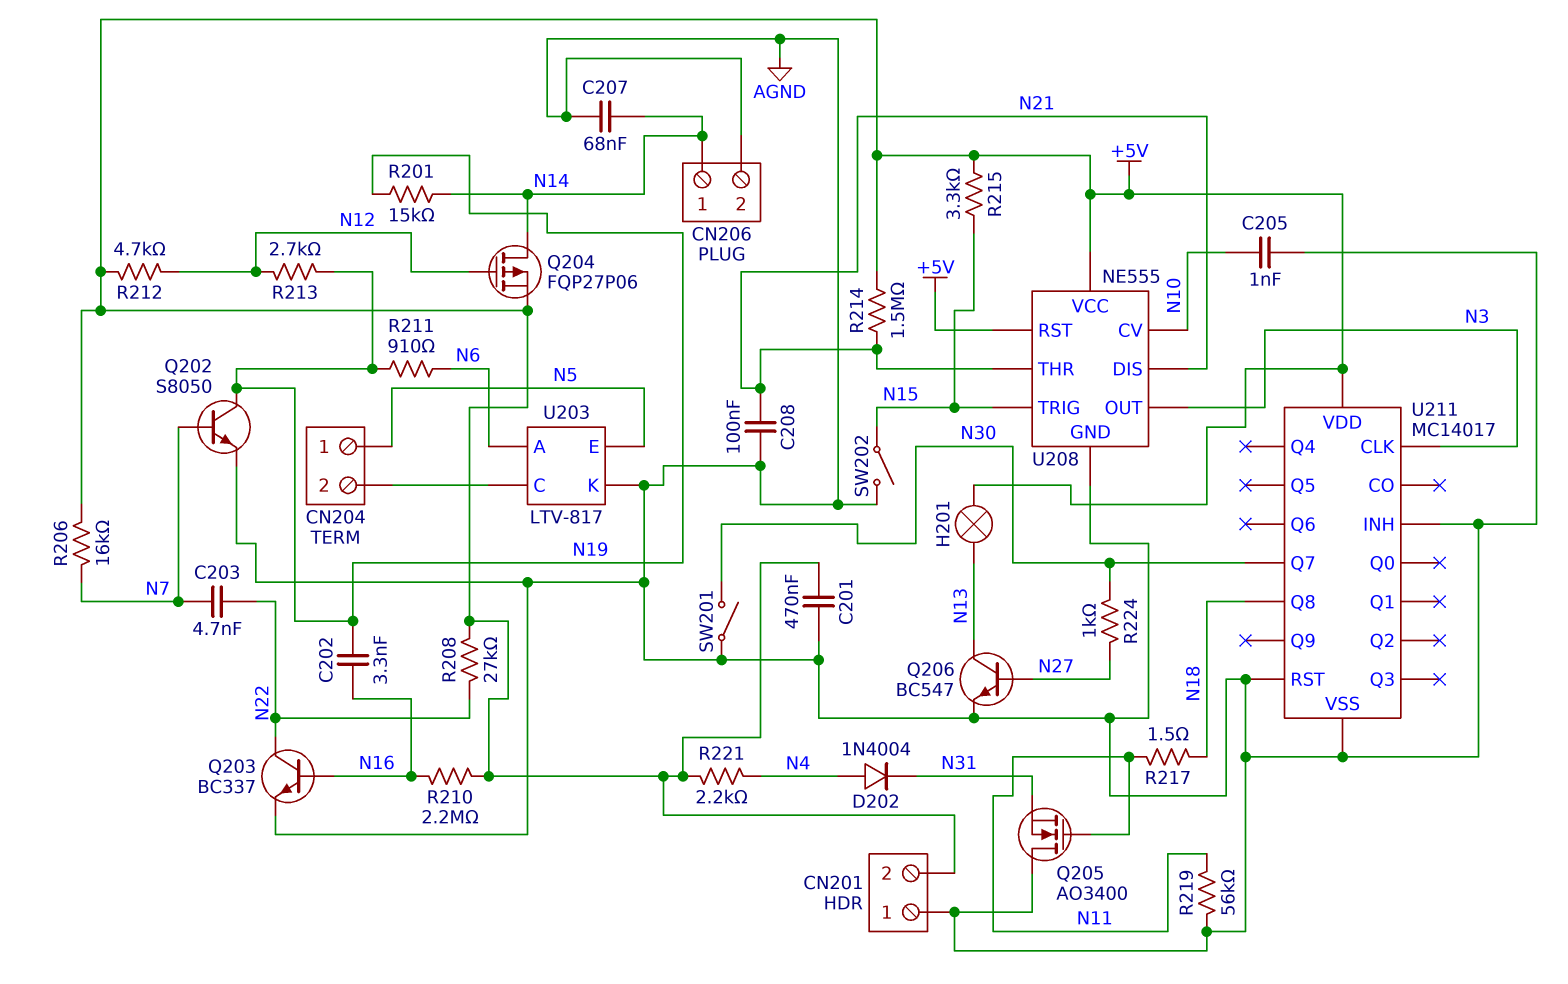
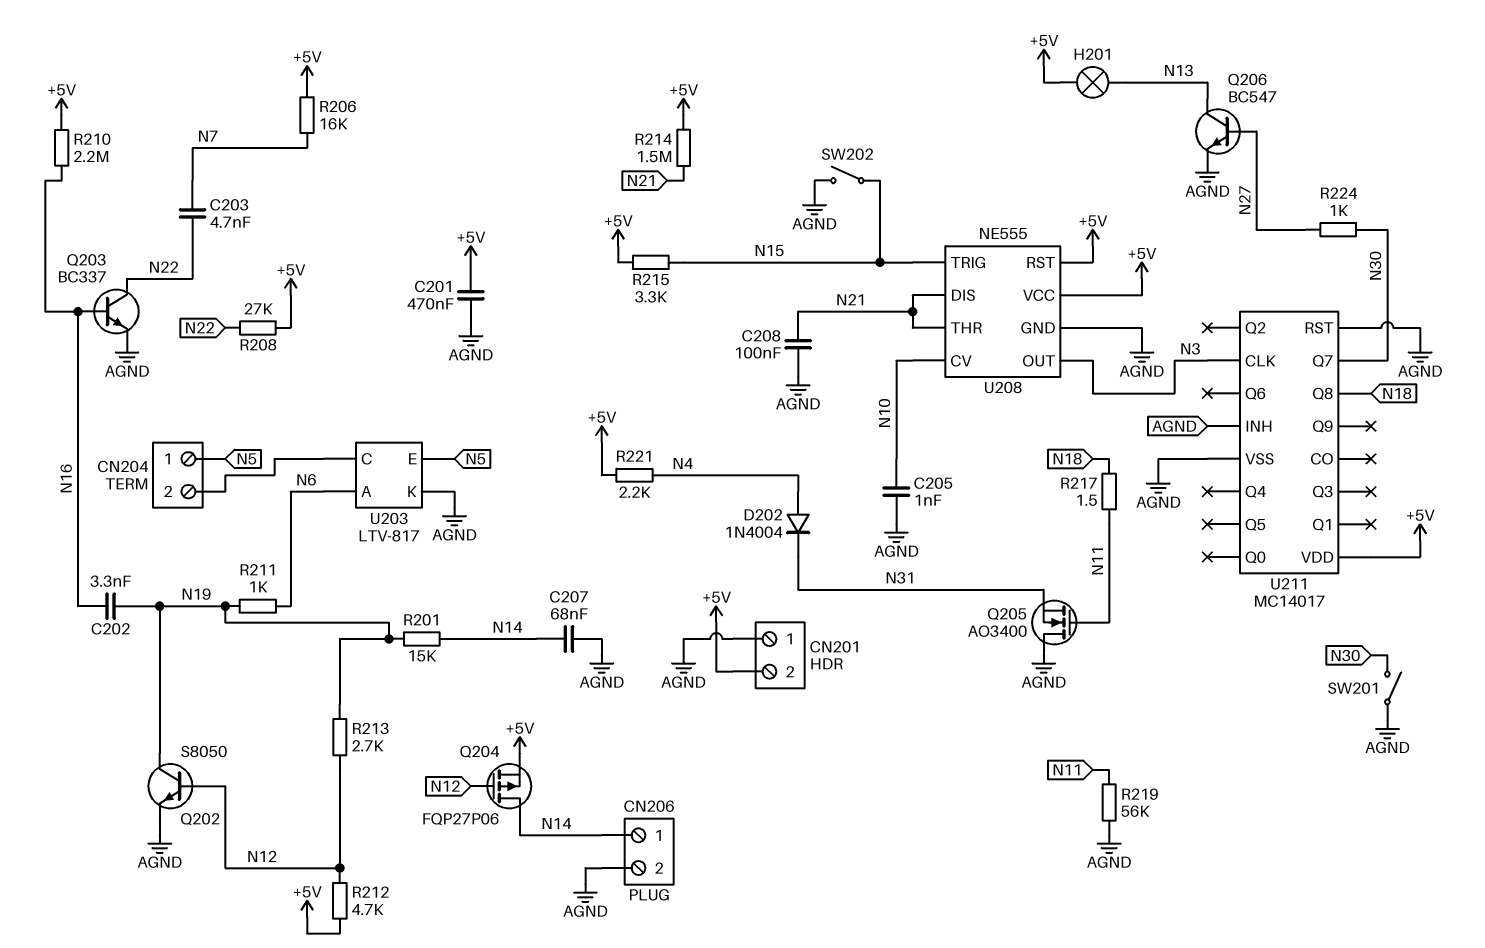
Q202: NPN S8050 (B N7, C N19, E AGND) -> NPN S8050 (B N12, C N19, E AGND)
R211: 910 (N6, N19) -> 1k (N6, N19)

